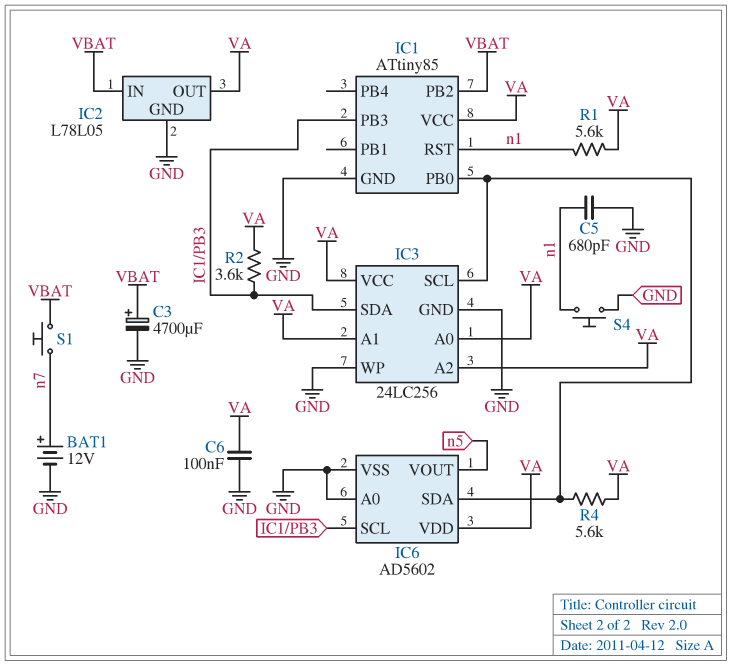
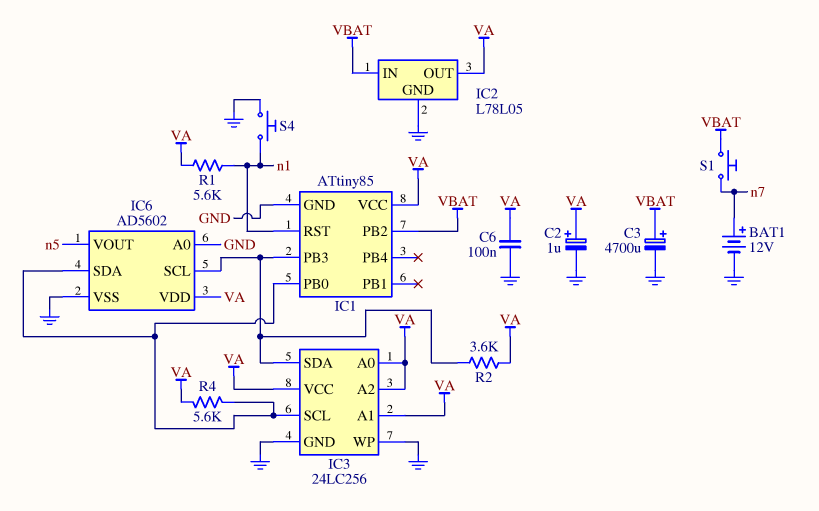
C2: none -> 1uF (plus VA, minus GND)
C5: 680pF (GND, n1) -> none

